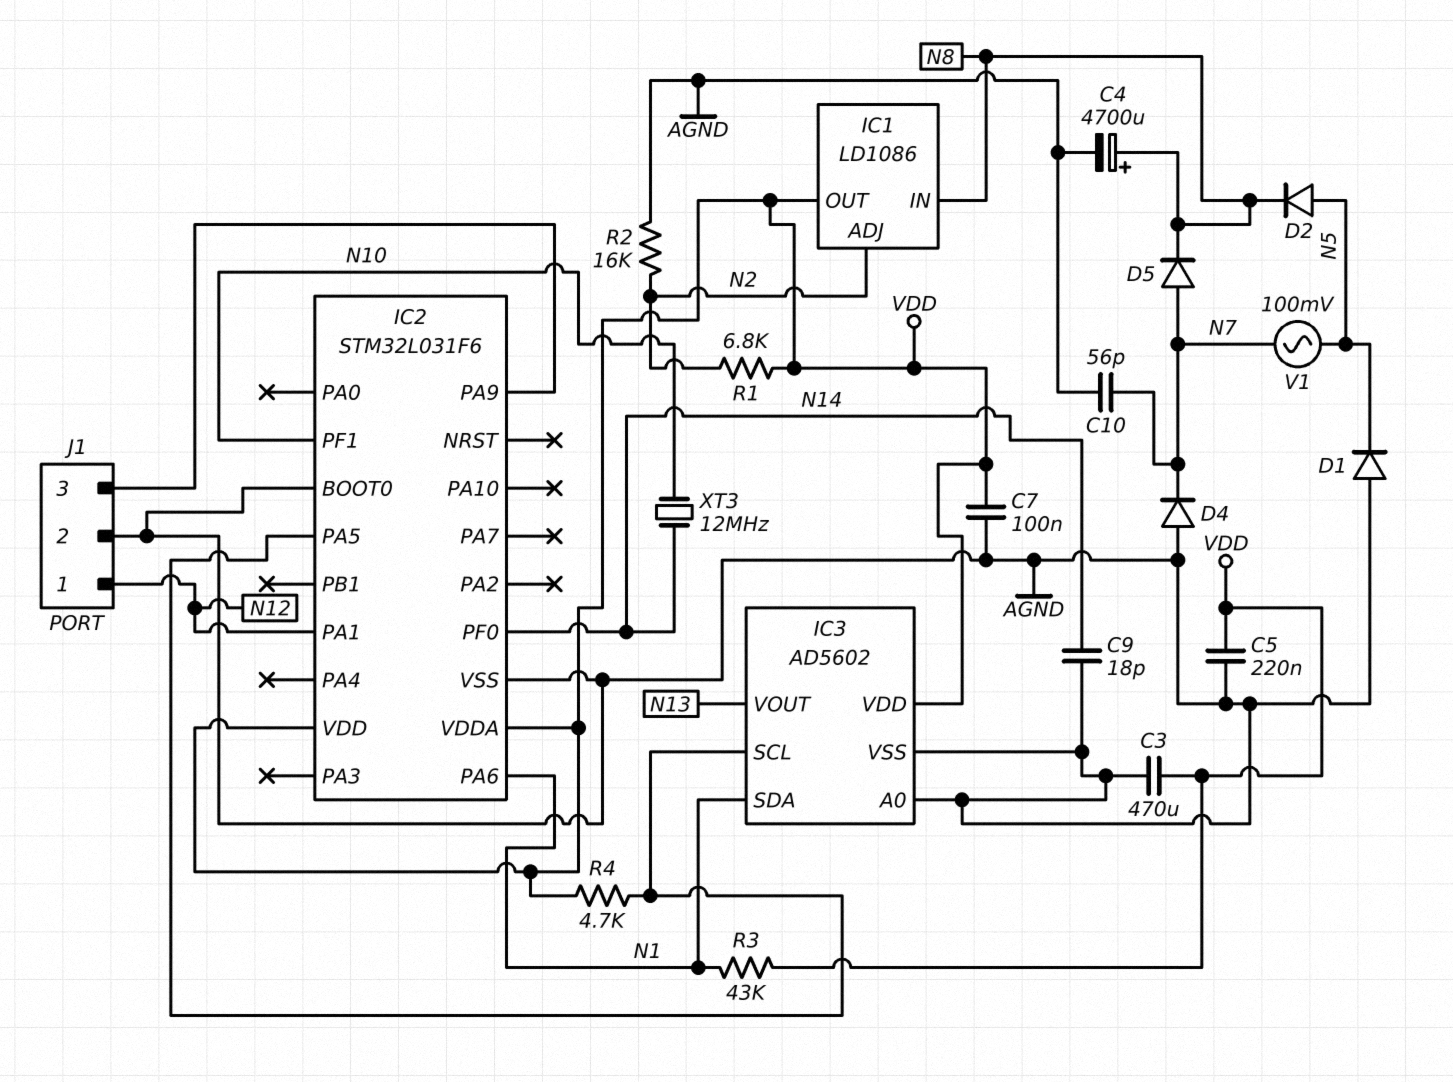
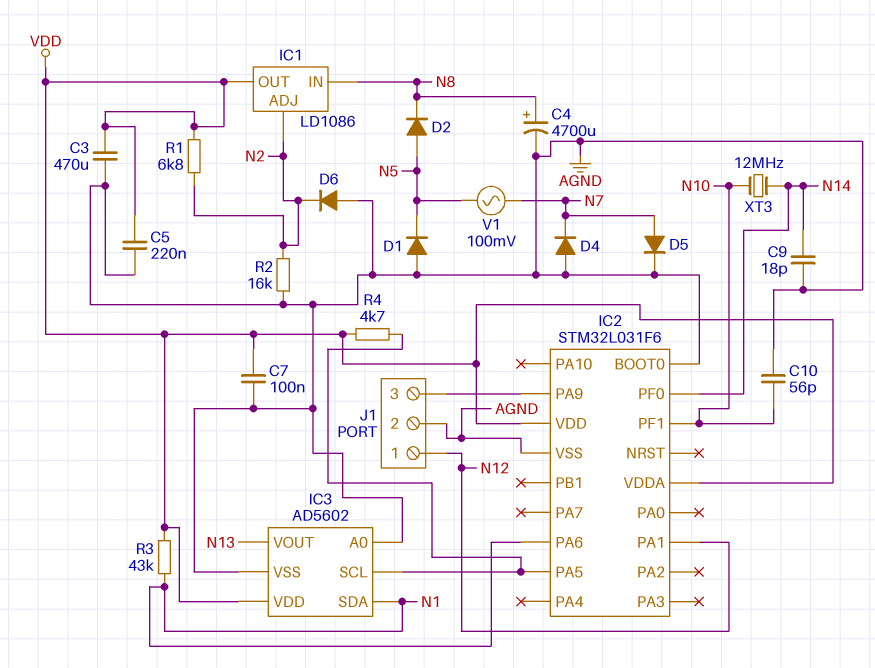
C10: 56pF (AGND, N7) -> 56pF (AGND, N10)
D5: diode (A N7, K N8) -> diode (A N7, K AGND)
D6: none -> diode (A AGND, K N2)

